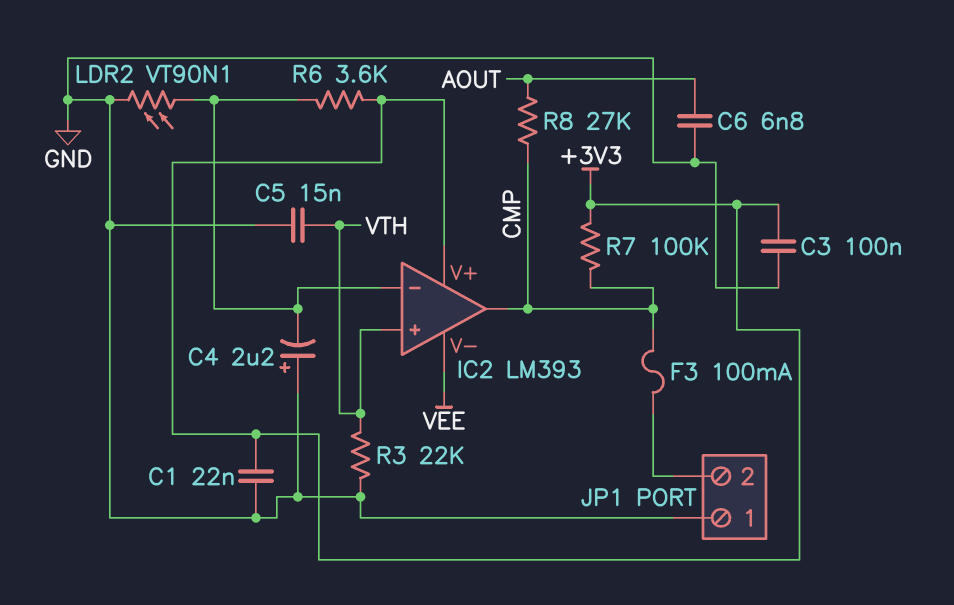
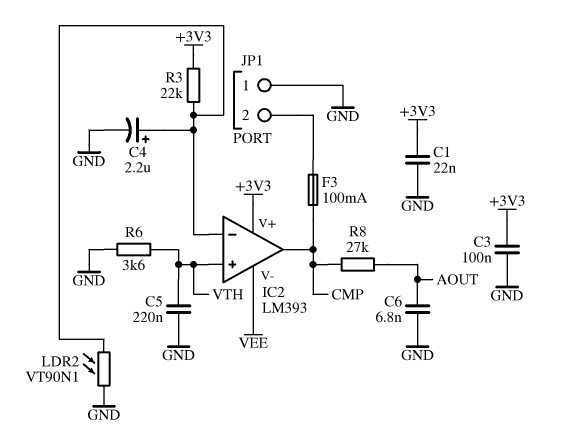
C4: 2.2uF (plus GND, minus IC2/in-) -> 2.2uF (plus IC2/in-, minus GND)
C5: 15nF (GND, VTH) -> 220nF (GND, VTH)
R3: 22k (GND, VTH) -> 22k (+3V3, IC2/in-)
R6: 3.6k (+3V3, IC2/in-) -> 3.6k (GND, VTH)
R7: 100k (+3V3, CMP) -> none

